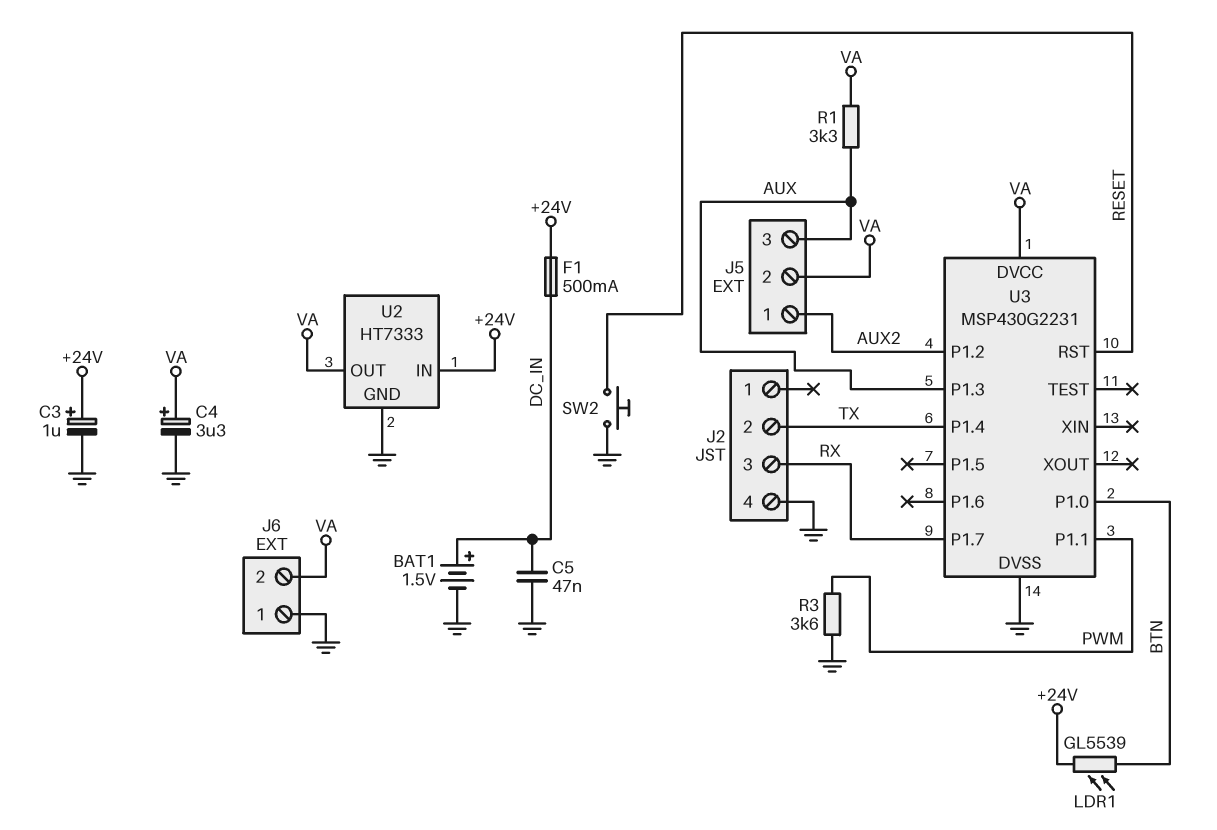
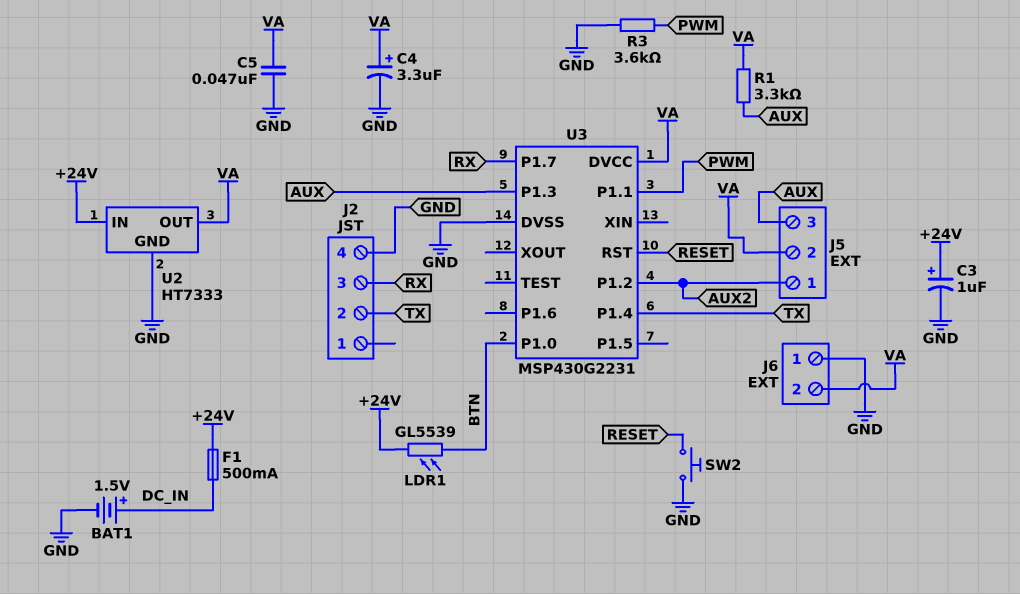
C5: 47nF (DC_IN, GND) -> 47nF (GND, VA)

